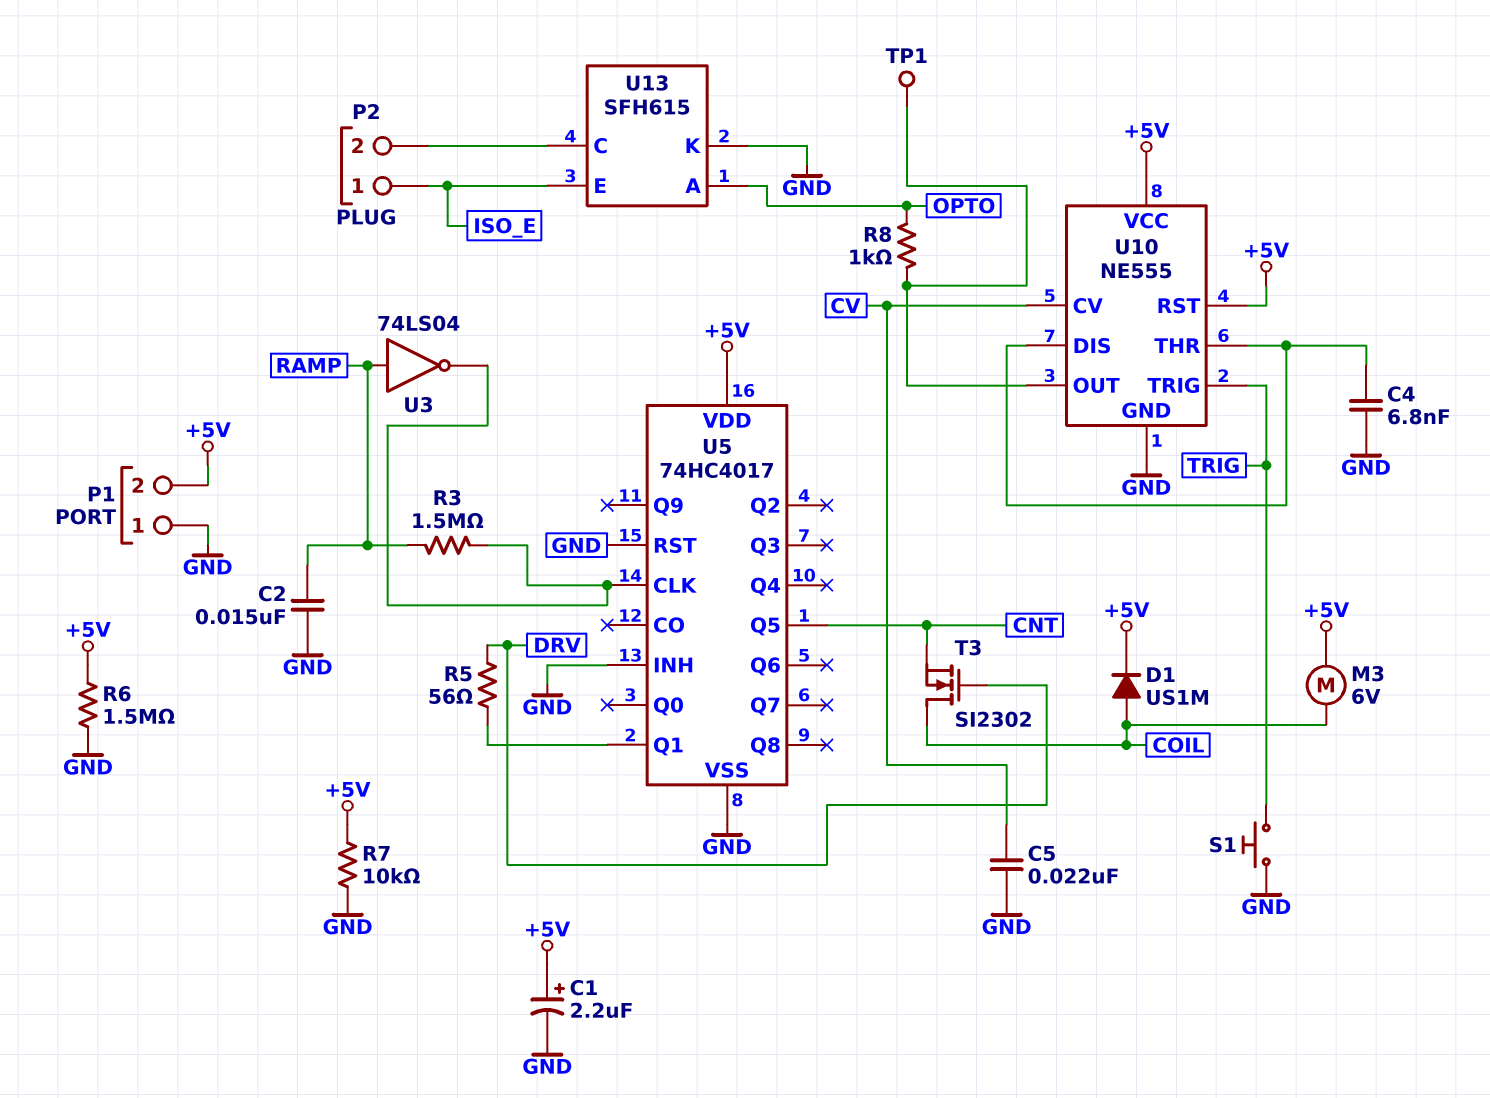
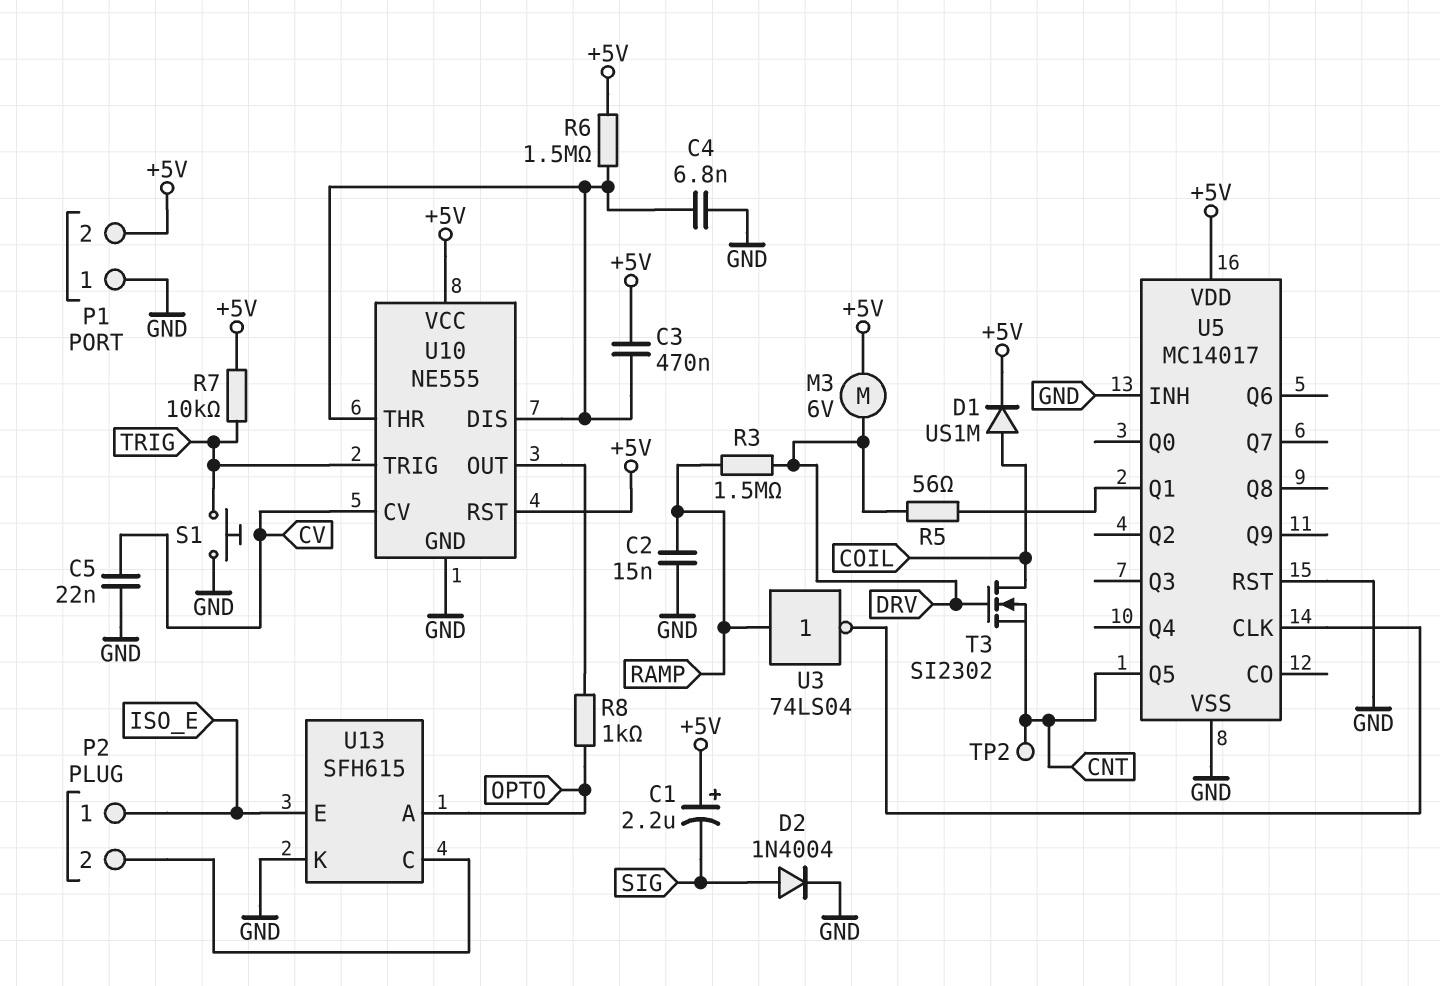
C1: 2.2uF (plus +5V, minus GND) -> 2.2uF (plus +5V, minus SIG)
C3: none -> 470nF (+5V, U10/DIS)
D2: none -> diode 1N4004 (A SIG, K GND)
M3: motor 6V (+5V, COIL) -> motor 6V (+5V, DRV)
R3: 1.5M (RAMP, U5/CLK) -> 1.5M (DRV, RAMP)
R6: 1.5M (+5V, GND) -> 1.5M (+5V, U10/DIS)
R7: 10k (+5V, GND) -> 10k (+5V, TRIG)
TP1: test point (U10/OUT) -> none
TP2: none -> test point (CNT)
U5: 74HC4017 -> MC14017

